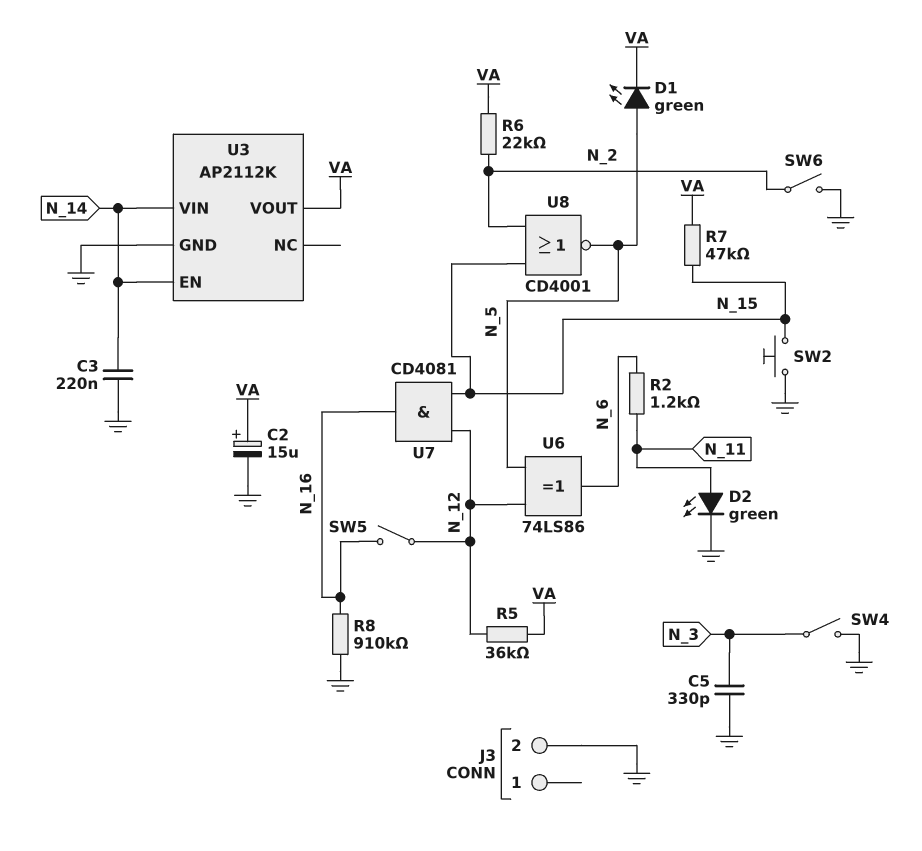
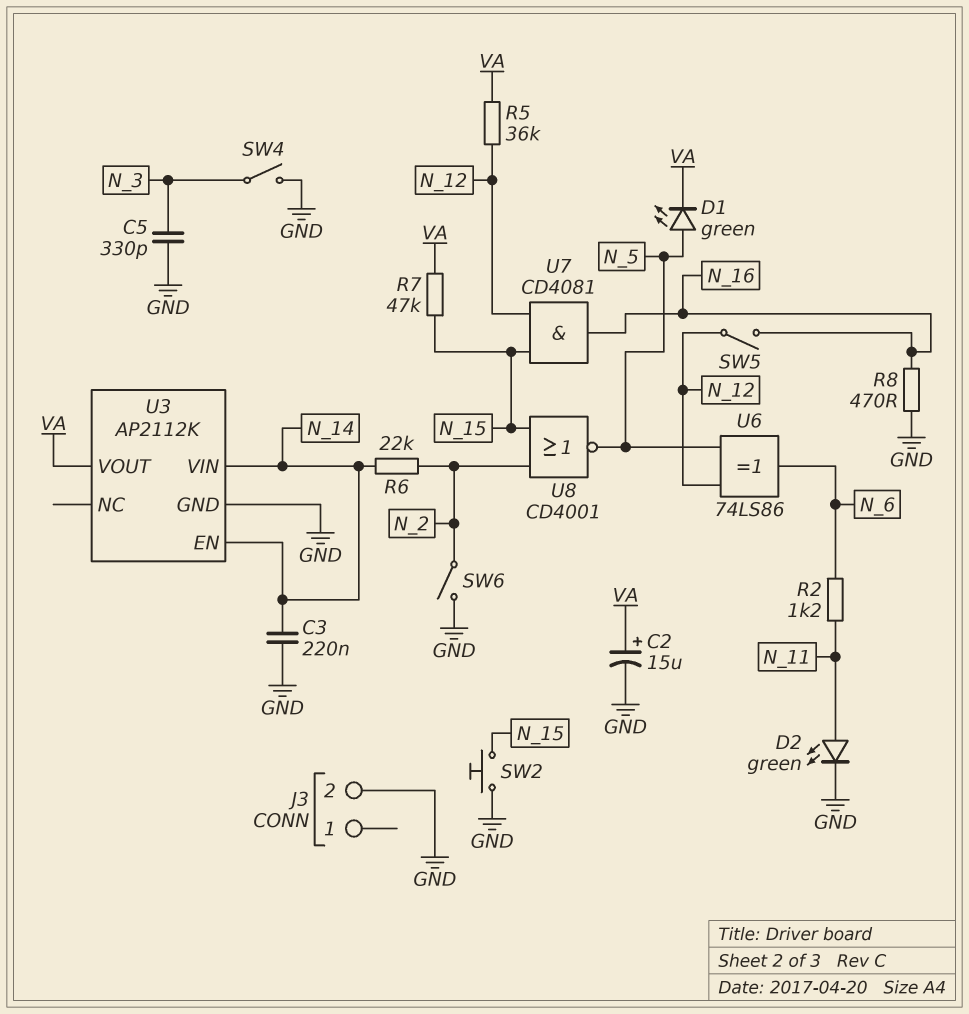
R6: 22k (N_2, VA) -> 22k (N_2, N_14)
R8: 910k (GND, N_16) -> 470 (GND, N_16)

